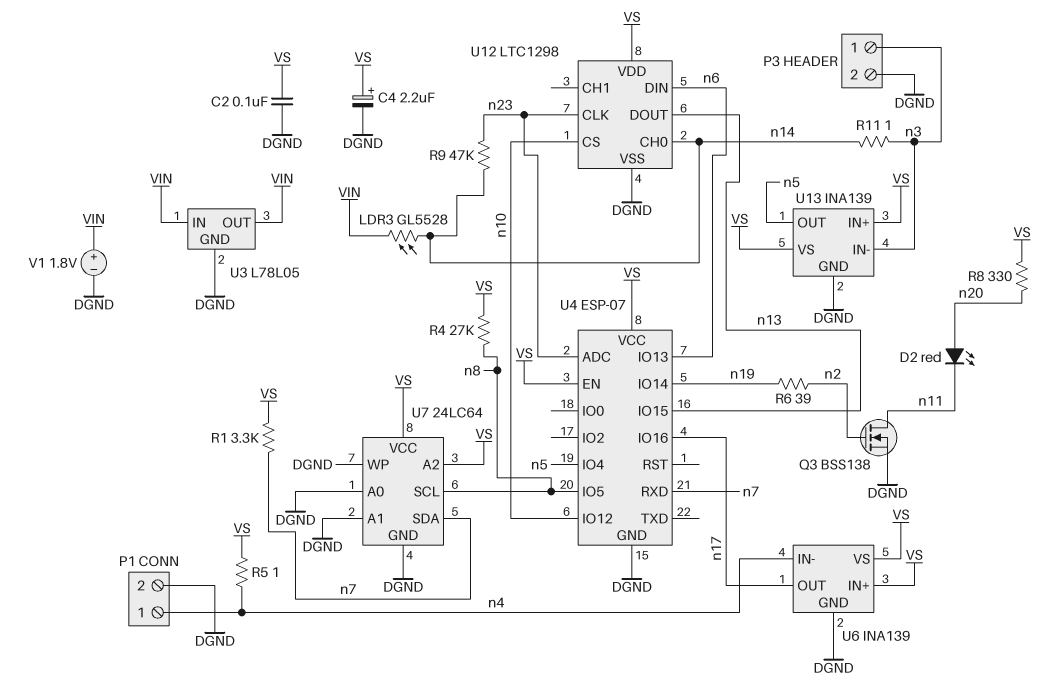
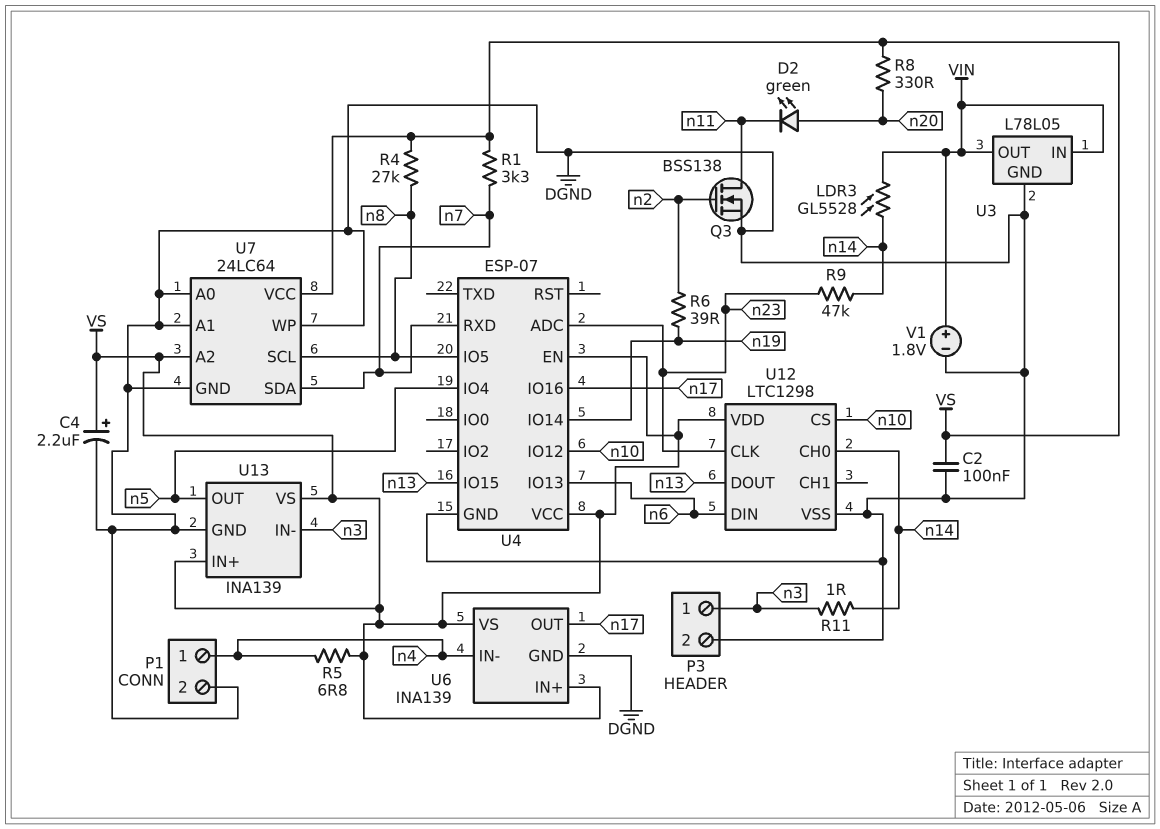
D2: LED red (A n20, K n11) -> LED green (A n20, K n11)
R5: 1 (VS, n4) -> 6.8 (VS, n4)

